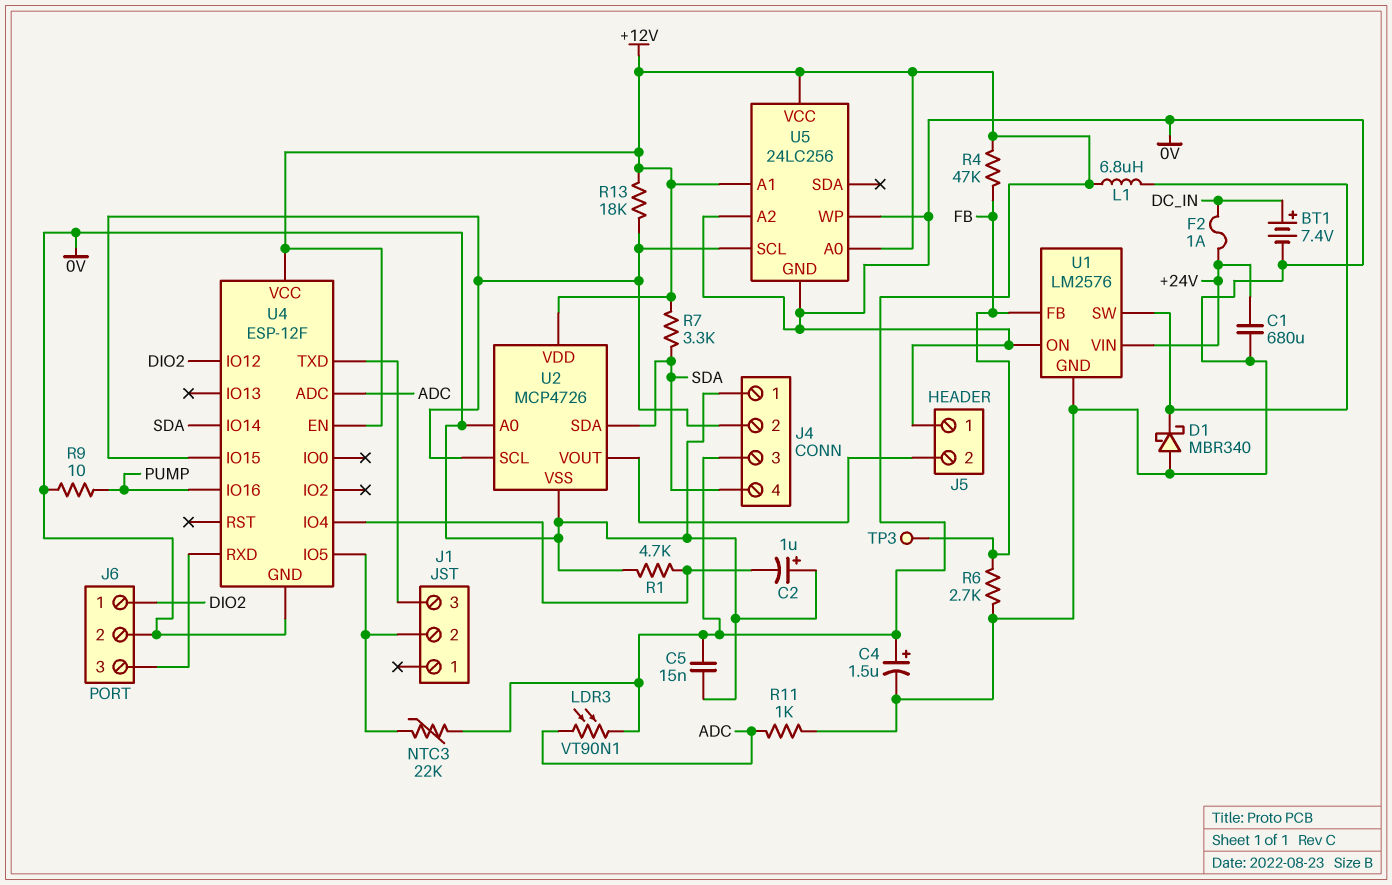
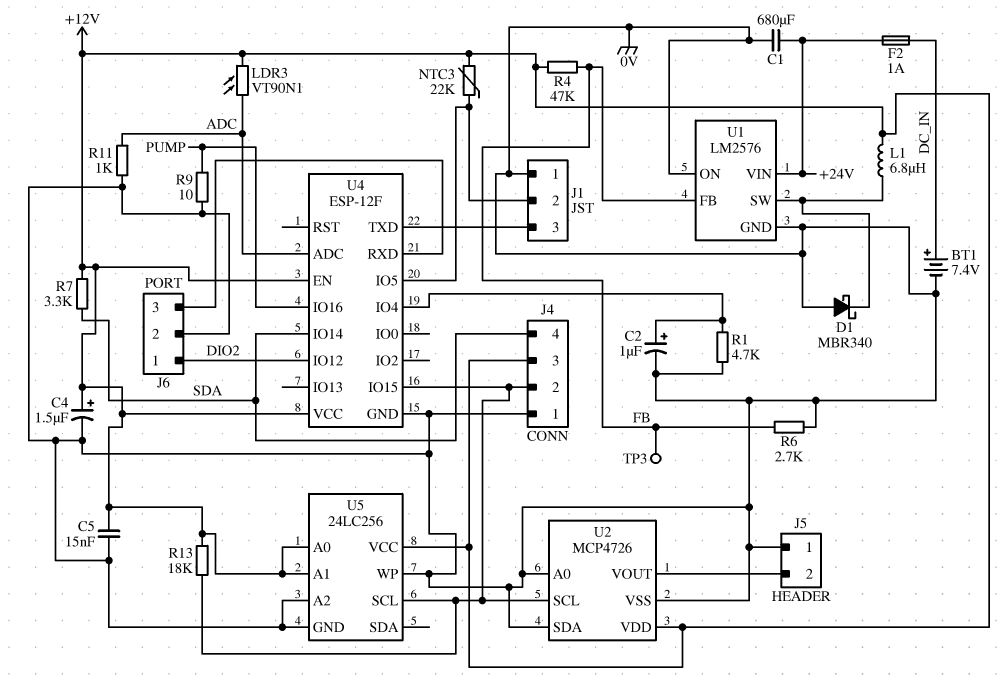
C2: 1uF (plus 0V, minus U4/IO4) -> 1uF (plus U4/IO4, minus 0V)
J1 pin 1: none -> 0V
U2 pin SDA: SDA -> 0V

